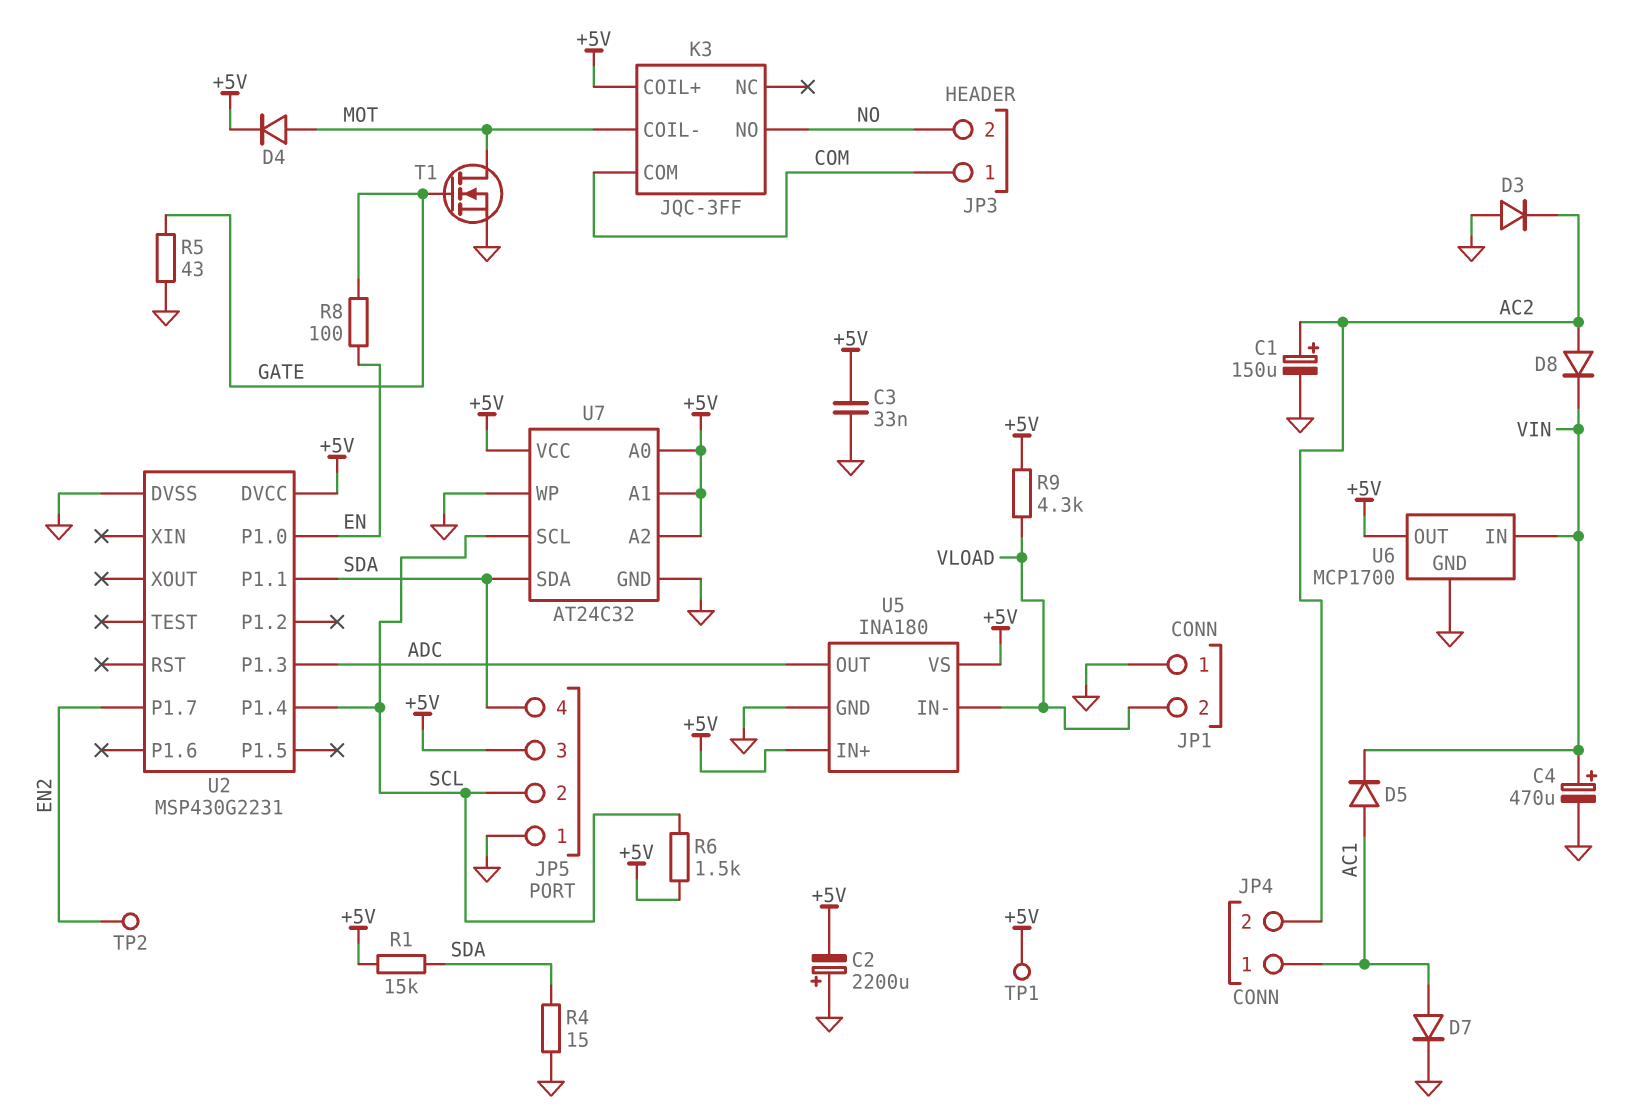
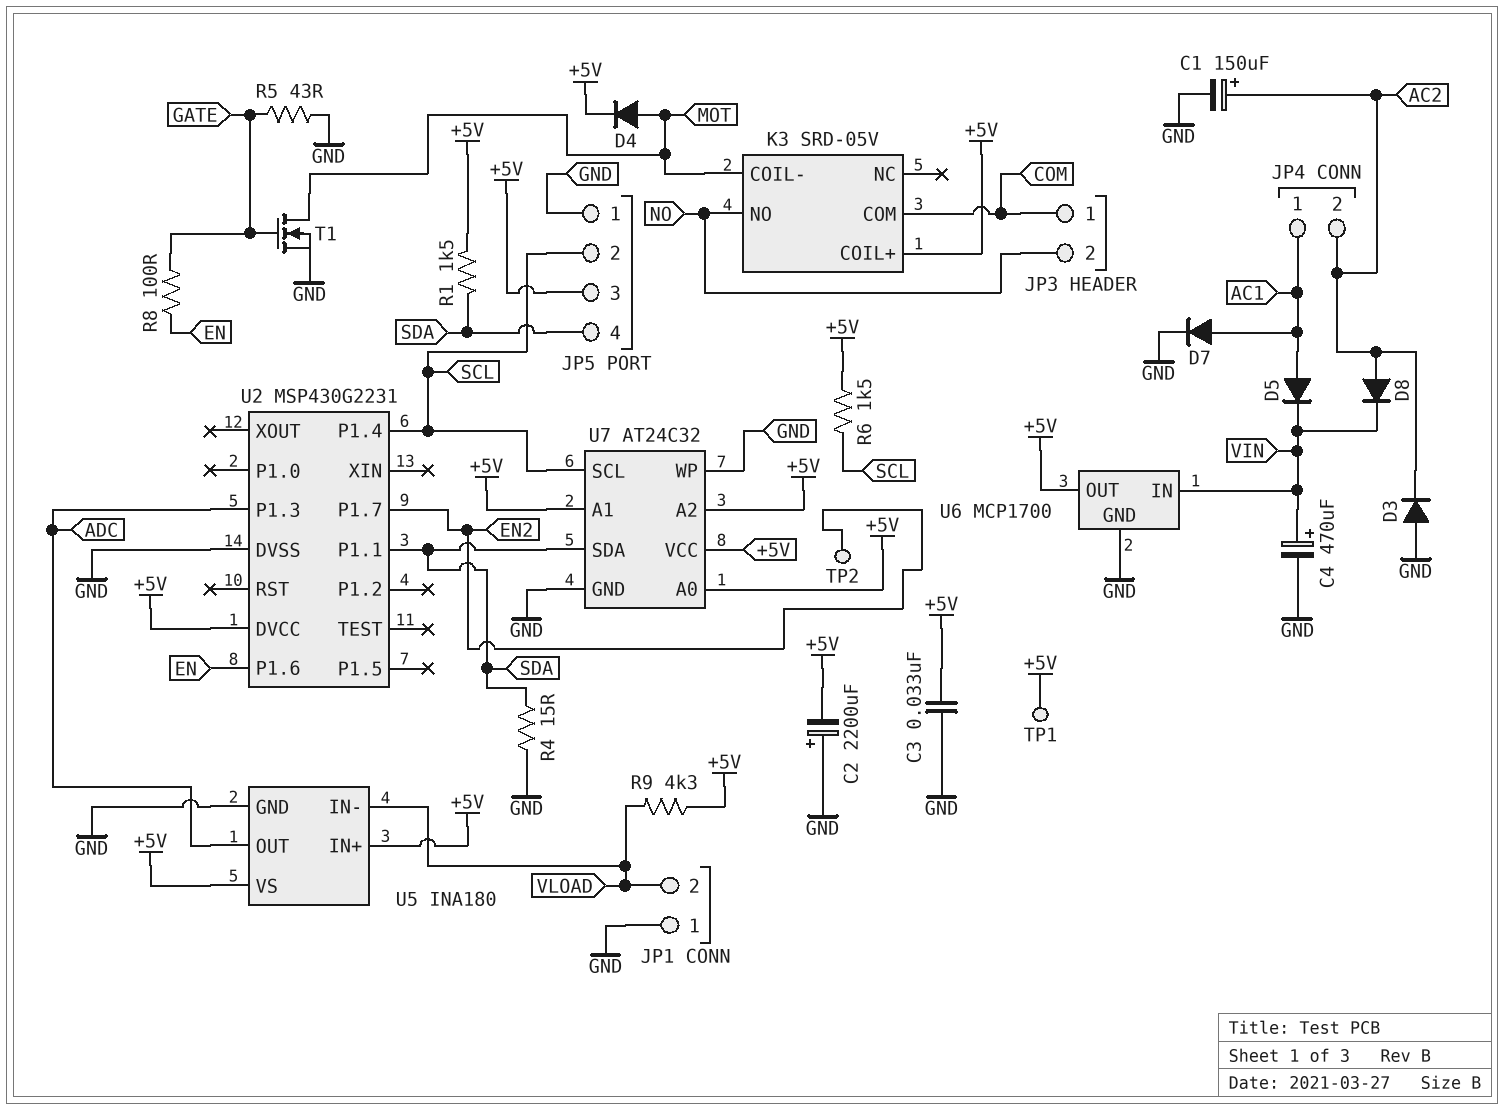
K3: JQC-3FF -> SRD-05V
R1: 15k (+5V, SDA) -> 1.5k (+5V, SDA)
U2 pin P1.0: EN -> none
U2 pin P1.6: none -> EN

